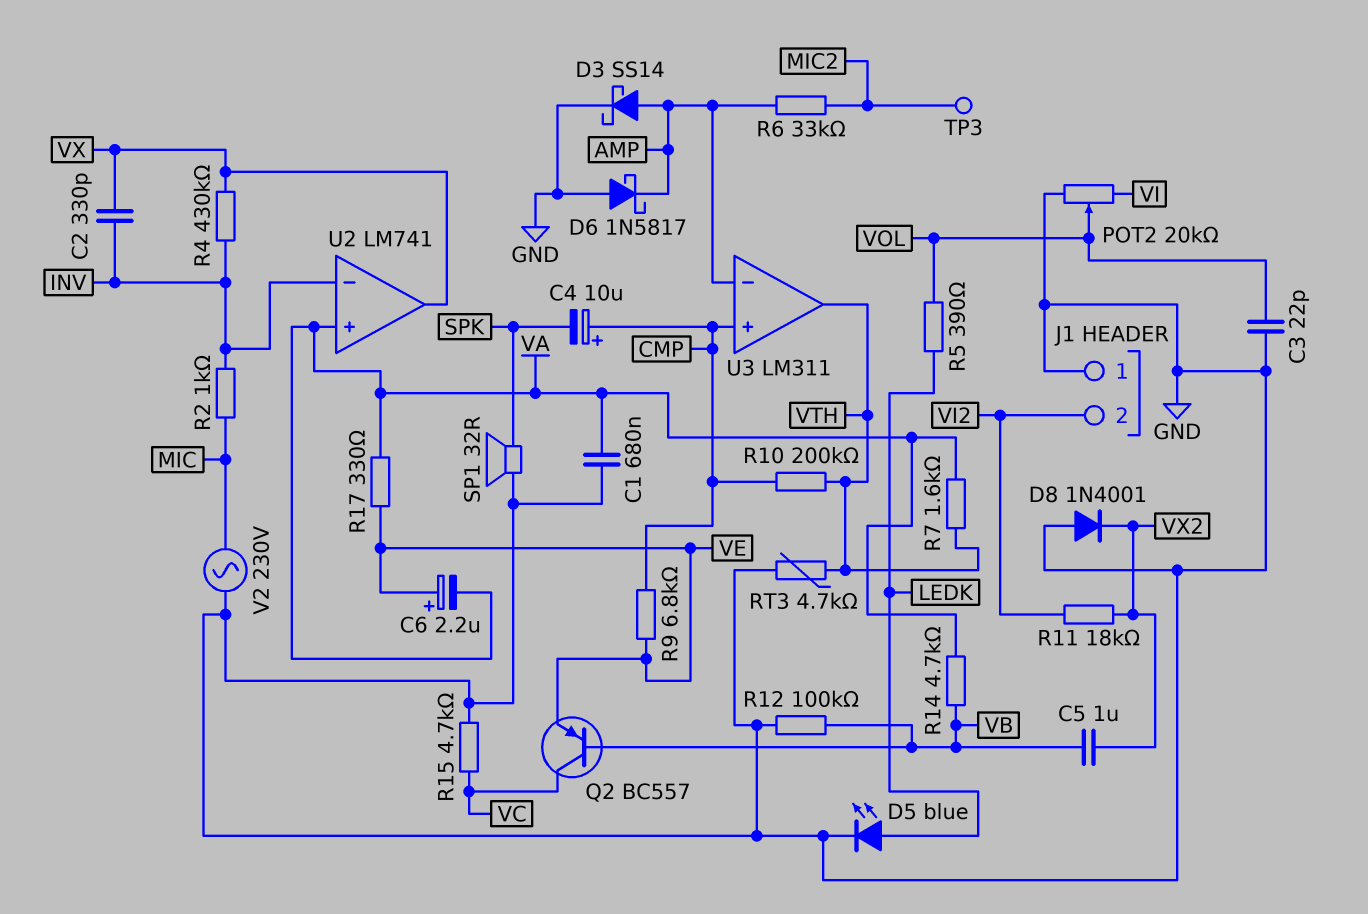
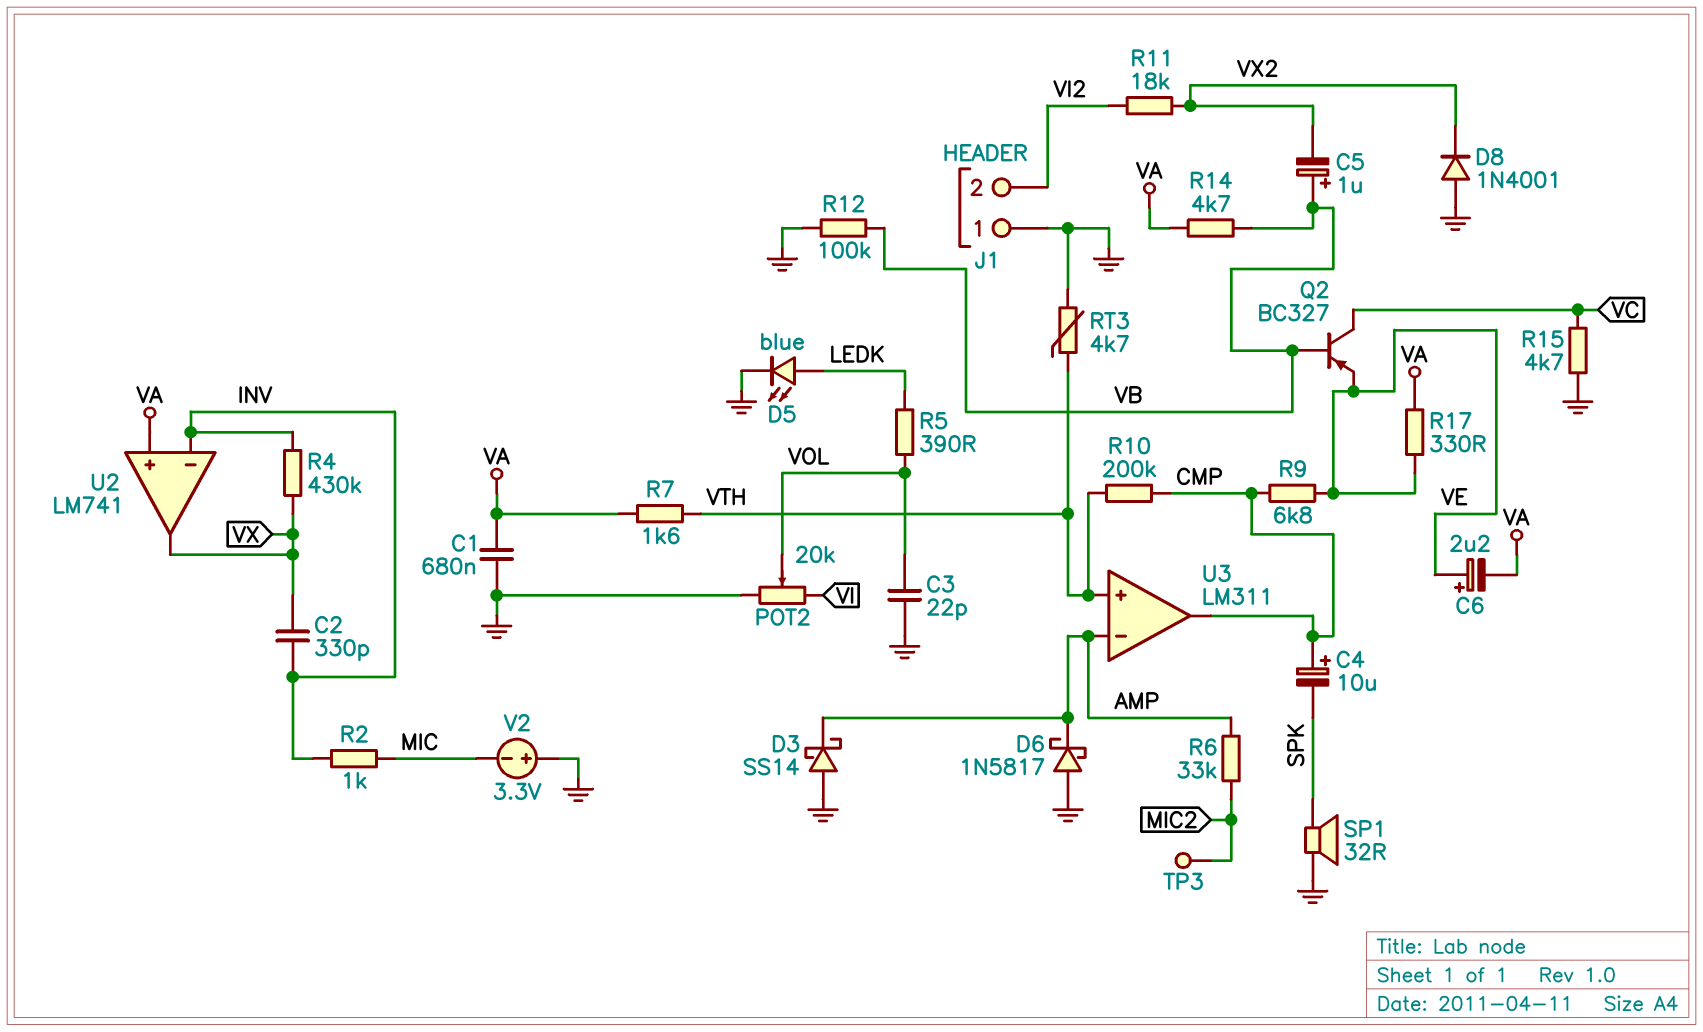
C5: 1uF (VB, VX2) -> 1uF (plus VB, minus VX2)
D3: schottky SS14 (A AMP, K GND) -> schottky SS14 (A GND, K AMP)
Q2: PNP BC557 (B VB, C VC, E VE) -> PNP BC327 (B VB, C VC, E VE)
U3 pin in+: CMP -> VTH
U3 pin out: VTH -> CMP
V2: AC 230V (GND, MIC) -> 3.3V (plus GND, minus MIC)

